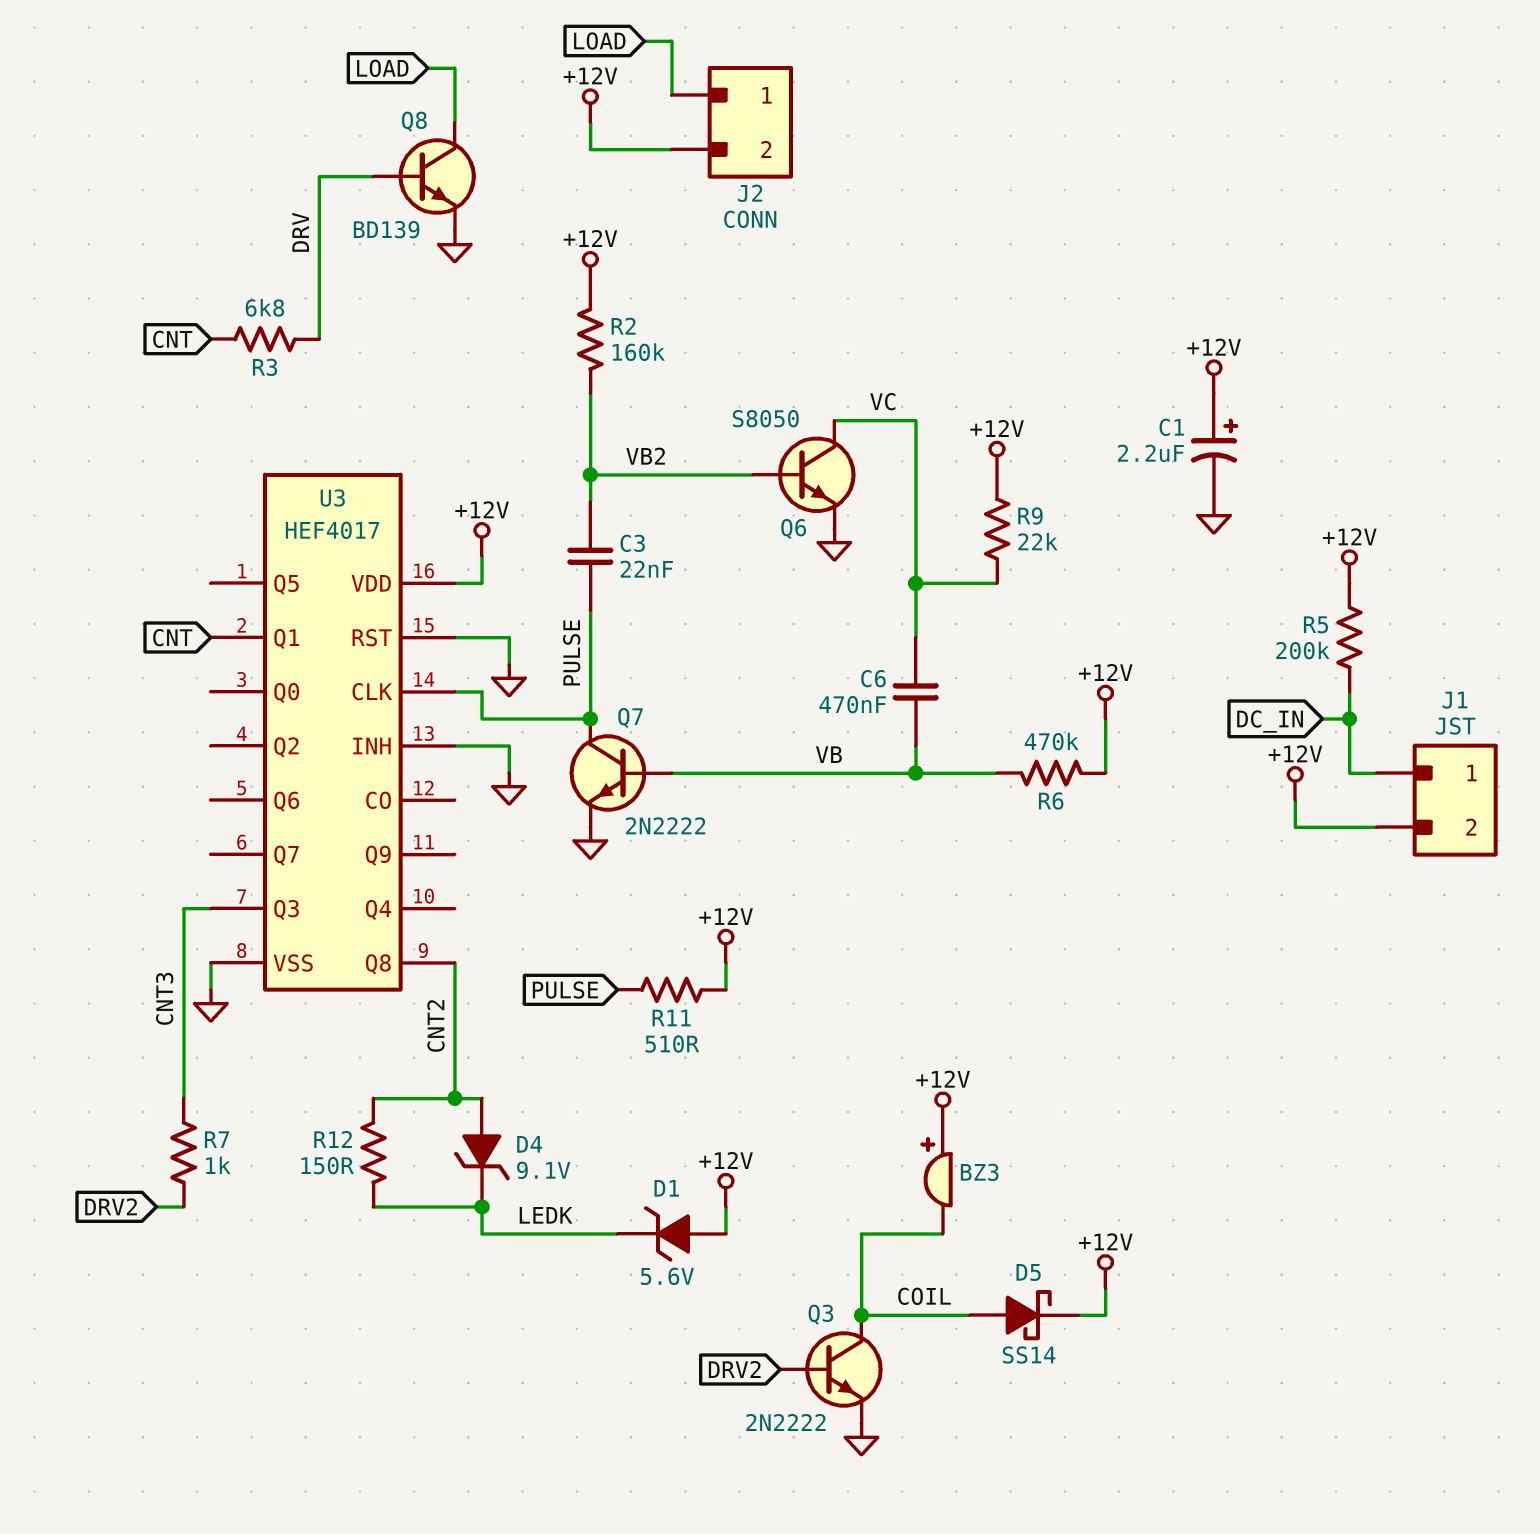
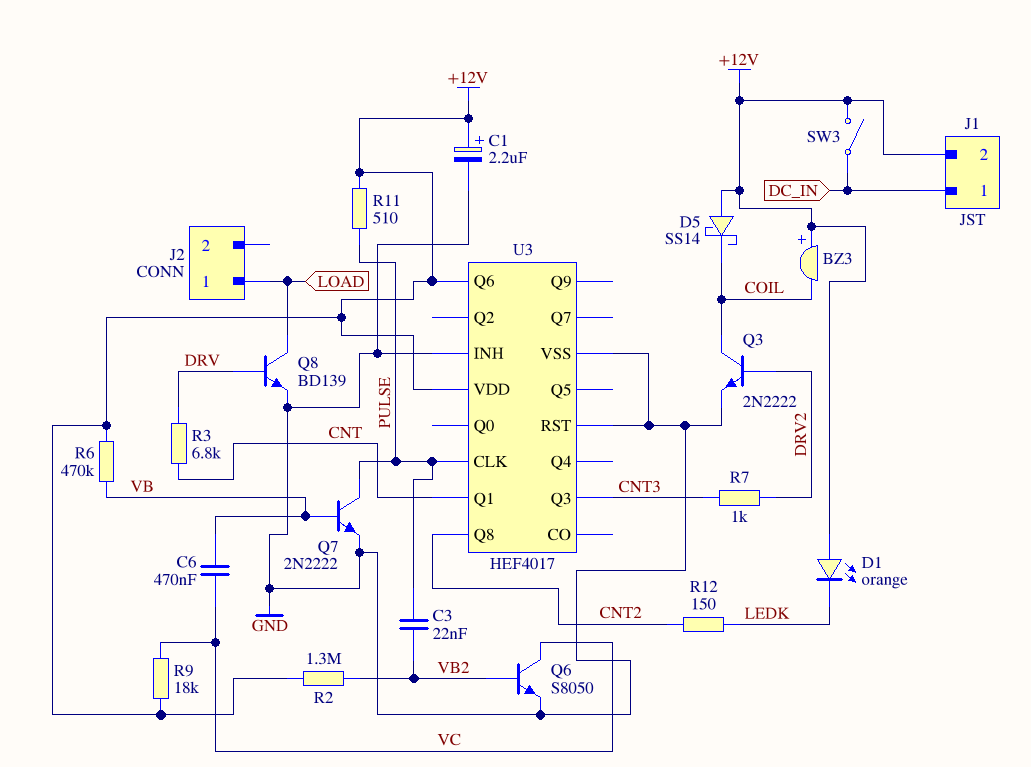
D1: zener 5.6V (A +12V, K LEDK) -> LED orange (A +12V, K LEDK)
D4: zener 9.1V (A CNT2, K LEDK) -> none
D5: schottky SS14 (A COIL, K +12V) -> schottky SS14 (A +12V, K COIL)
J2 pin 2: +12V -> none
R2: 160k (+12V, VB2) -> 1.3M (+12V, VB2)
R5: 200k (+12V, DC_IN) -> none
R9: 22k (+12V, VC) -> 18k (+12V, VC)
SW3: none -> switch (+12V, DC_IN)
U3 pin Q6: none -> +12V

